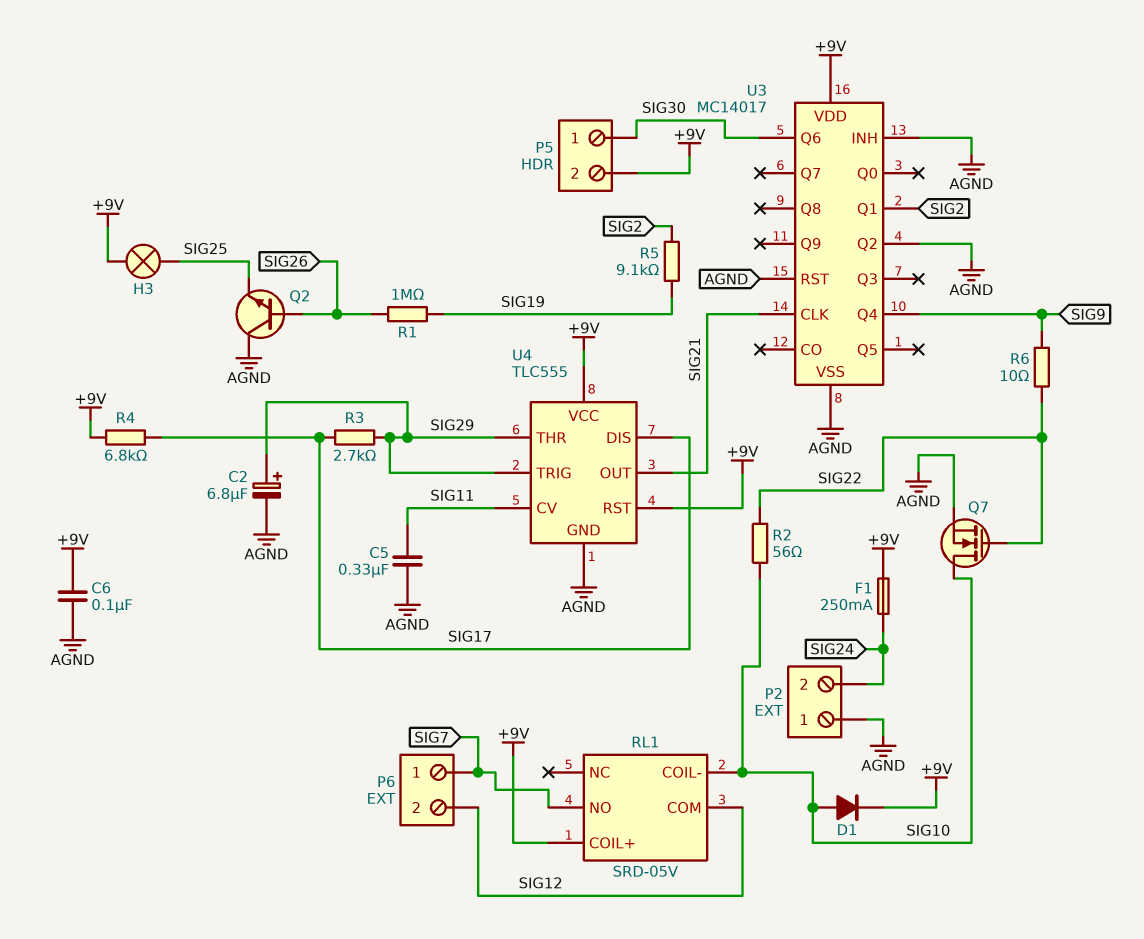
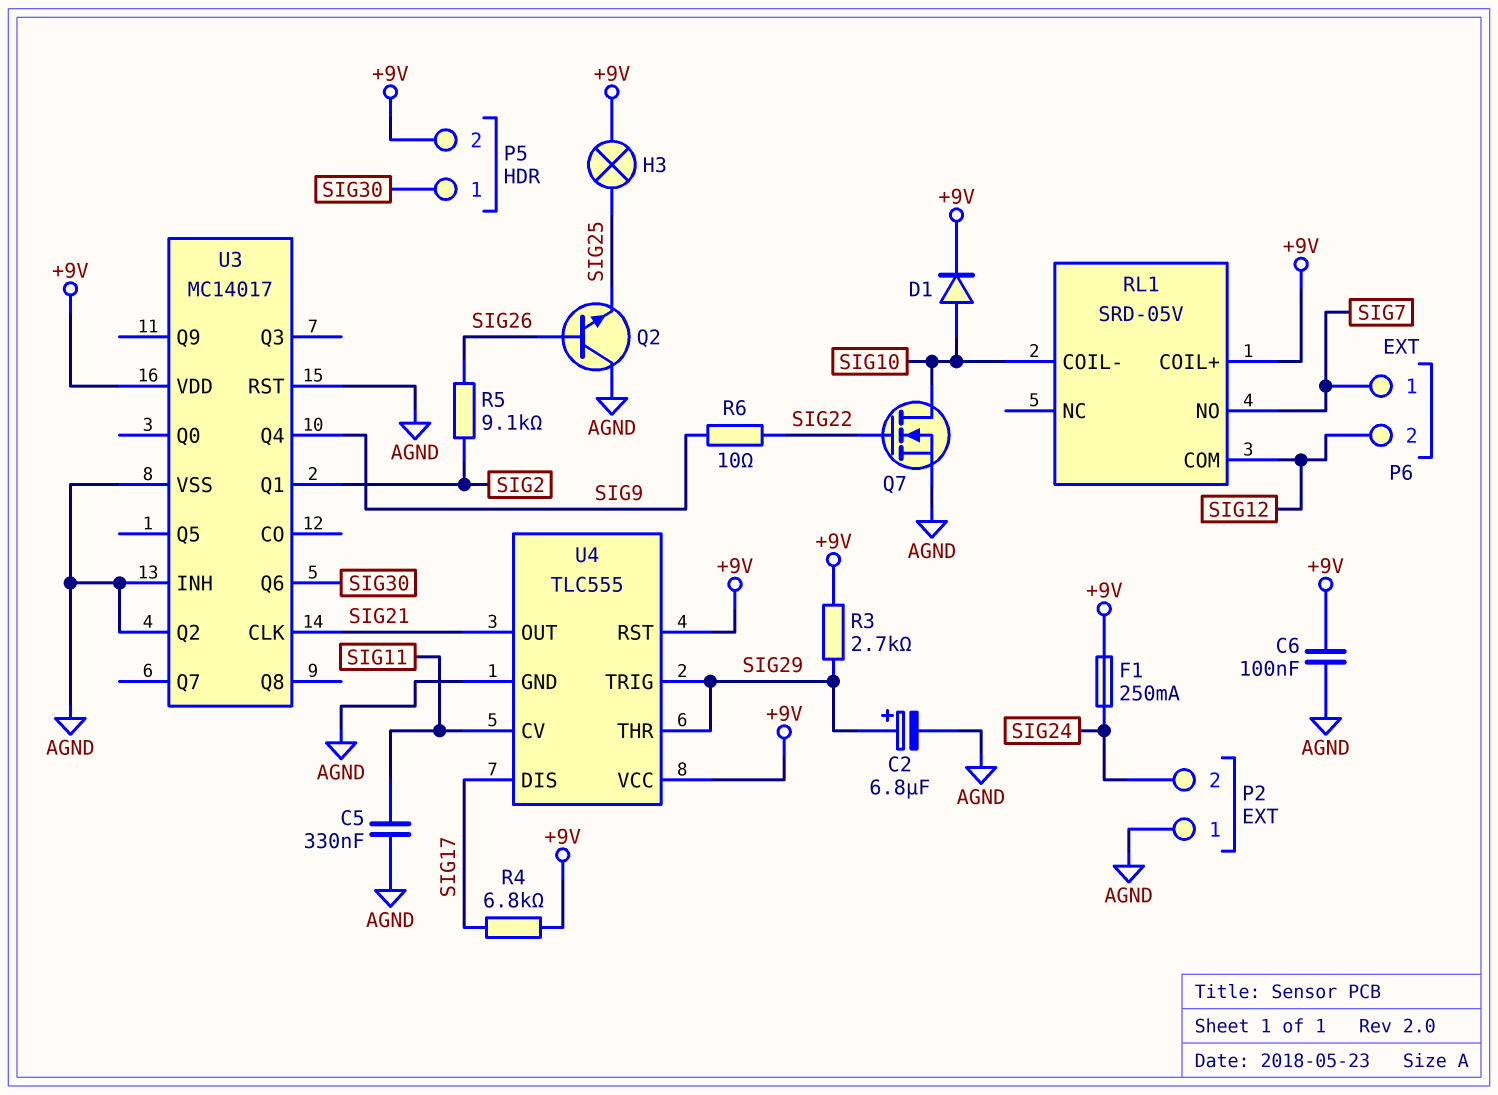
R1: 1M (SIG19, SIG26) -> none
R2: 56 (SIG10, SIG22) -> none
R3: 2.7k (SIG17, SIG29) -> 2.7k (+9V, SIG29)
R5: 9.1k (SIG2, SIG19) -> 9.1k (SIG2, SIG26)

